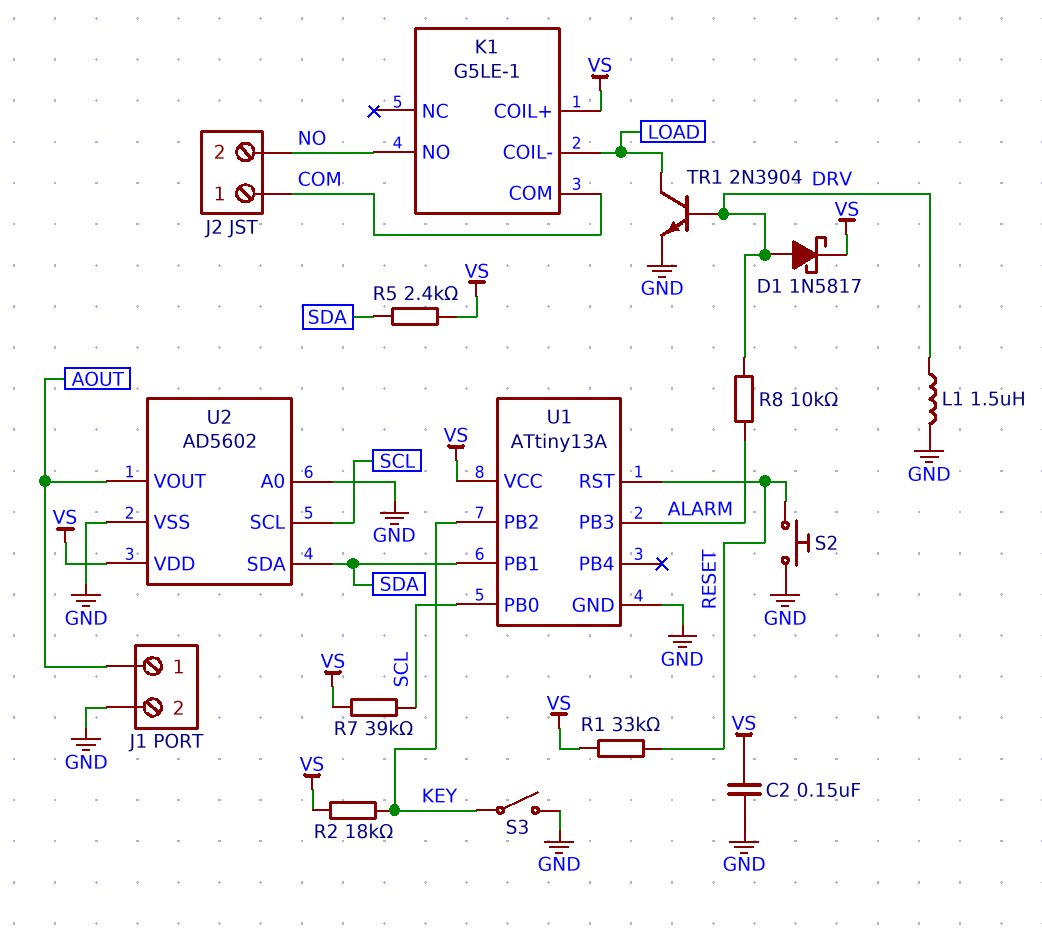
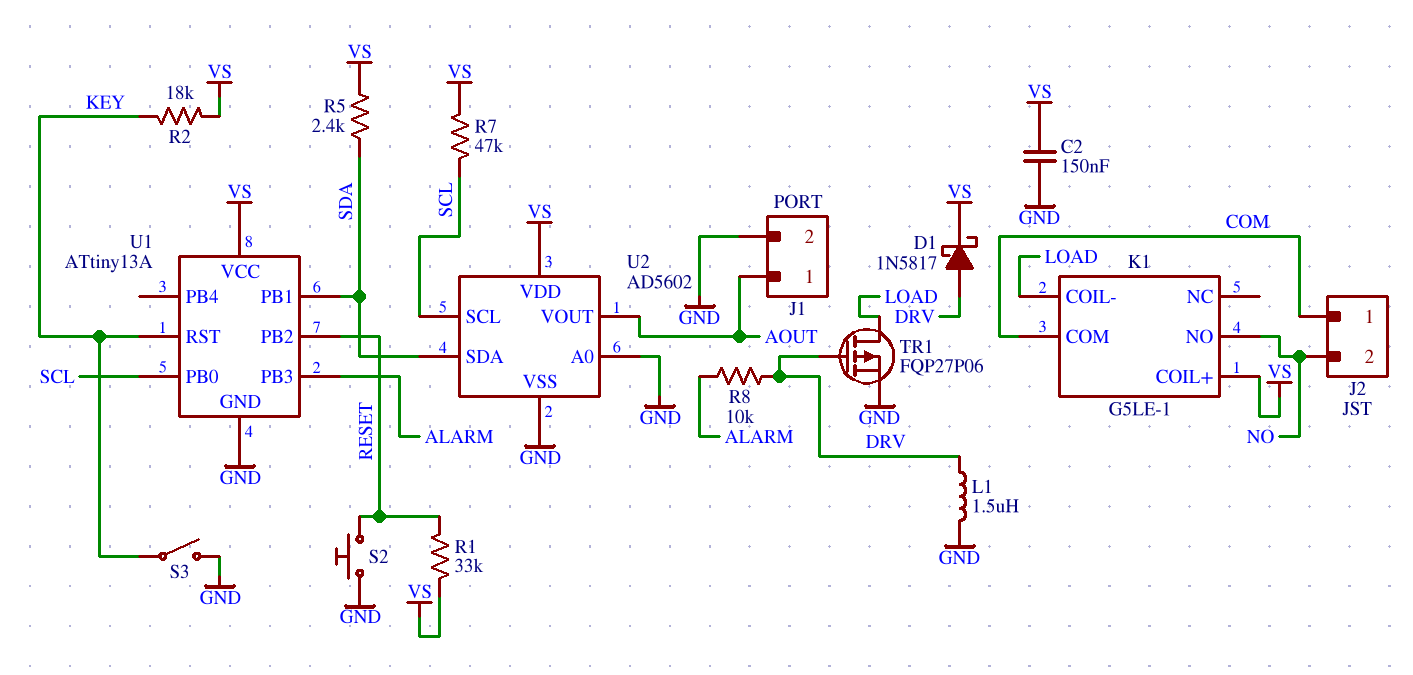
R7: 39k (SCL, VS) -> 47k (SCL, VS)
TR1: NPN 2N3904 (B DRV, C LOAD, E GND) -> PMOS FQP27P06 (G DRV, D LOAD, S GND)
U1 pin PB2: KEY -> RESET
U1 pin RST: RESET -> KEY

